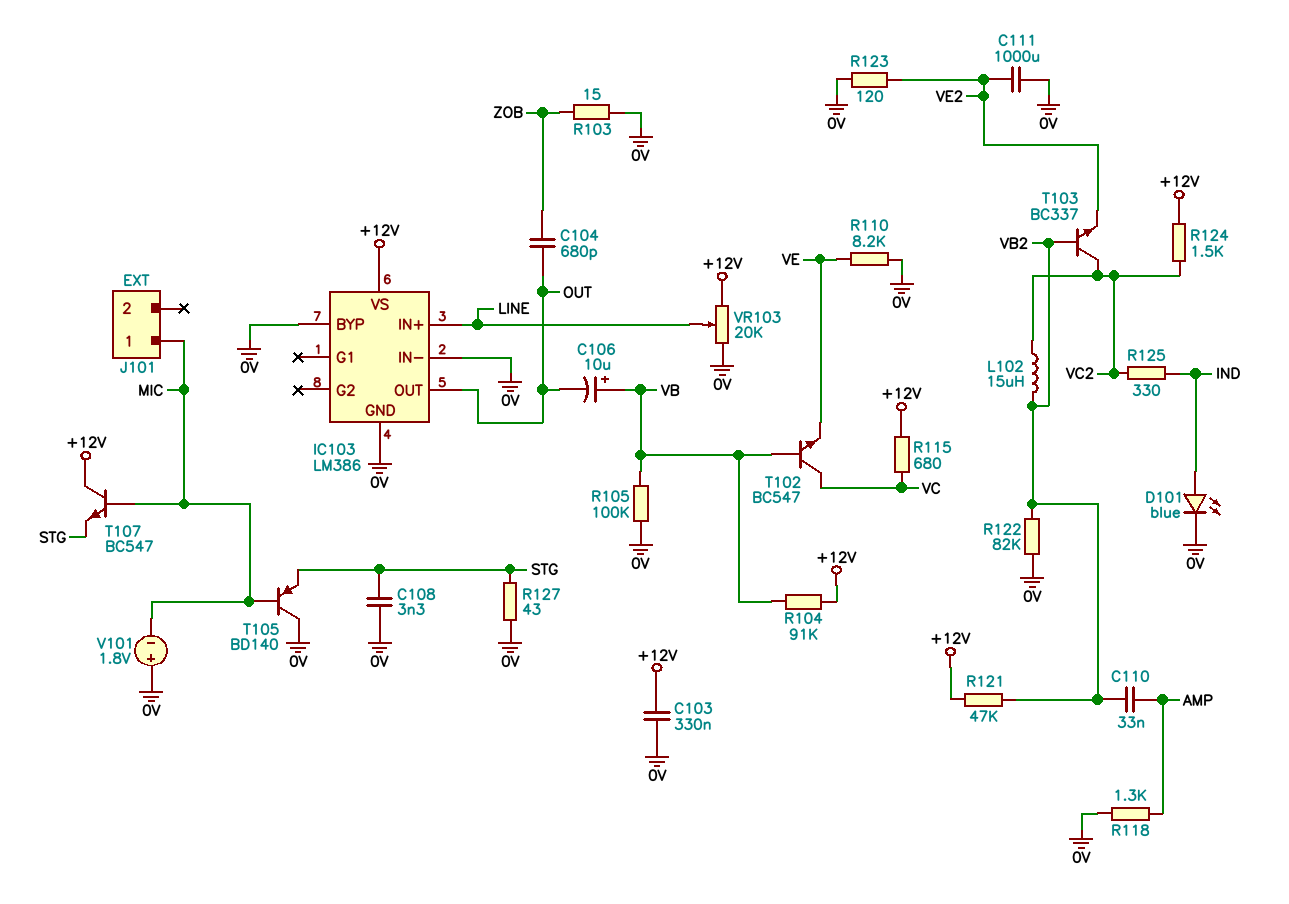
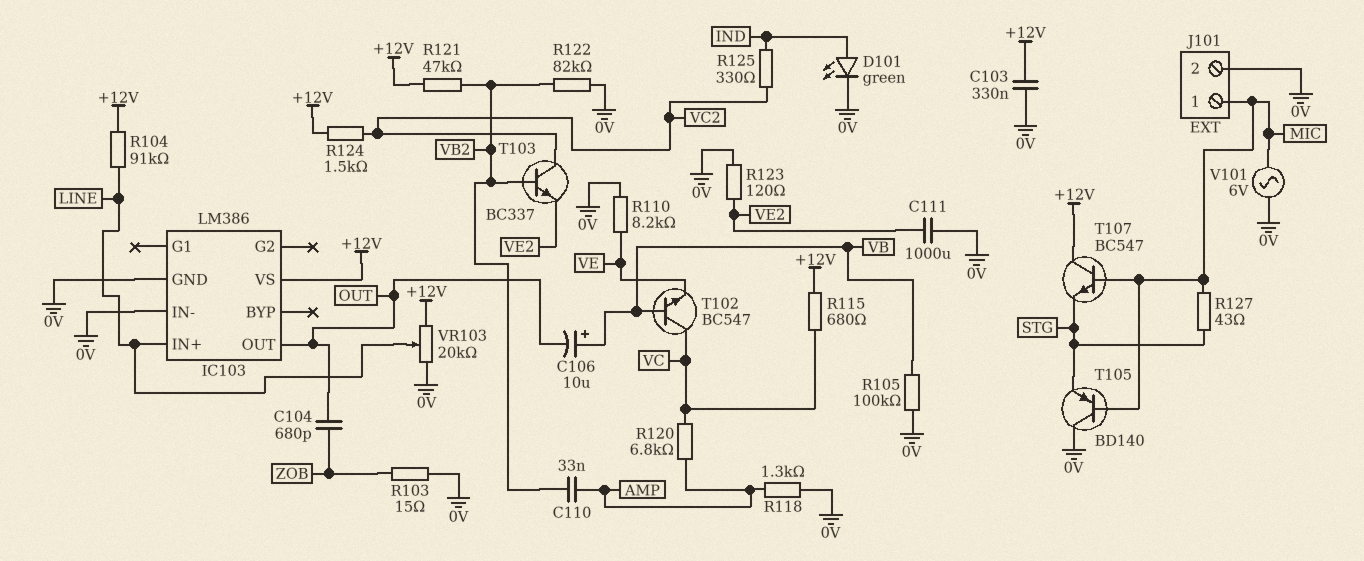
C108: 3.3nF (0V, STG) -> none
D101: LED blue (A IND, K 0V) -> LED green (A IND, K 0V)
IC103 pin BYP: 0V -> none
J101 pin 2: none -> 0V
L102: 15uH (VB2, VC2) -> none
R104: 91k (+12V, VB) -> 91k (+12V, LINE)
R120: none -> 6.8k (AMP, VC)
R127: 43 (0V, STG) -> 43 (MIC, STG)
V101: 1.8V (plus 0V, minus MIC) -> AC 6V (0V, MIC)

